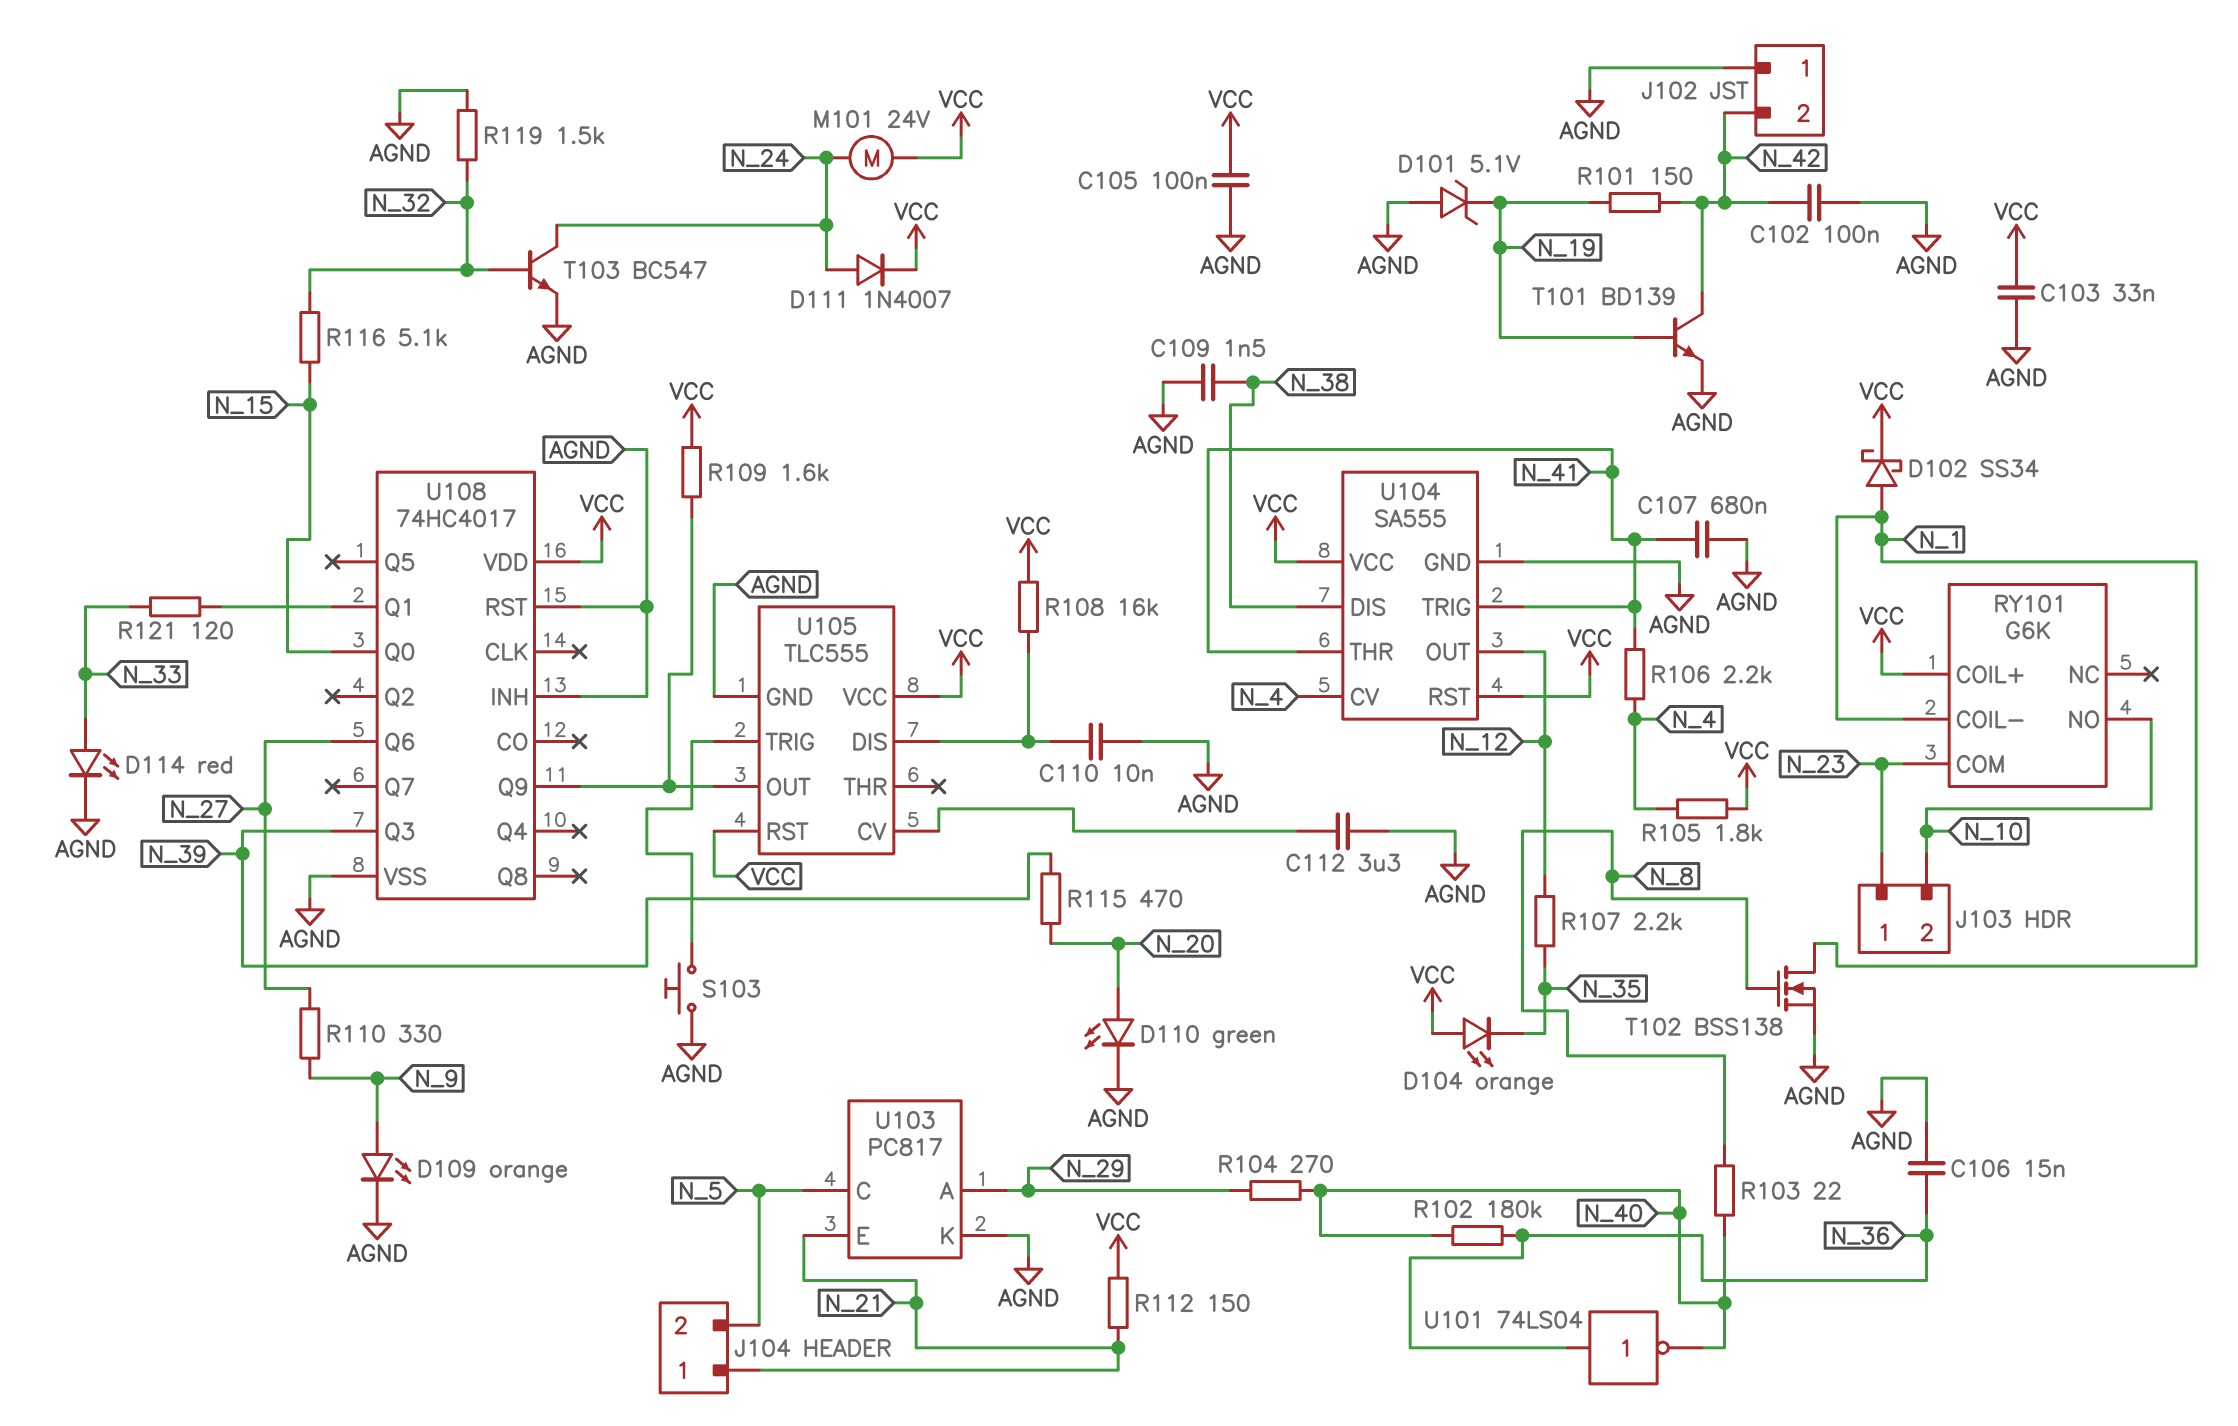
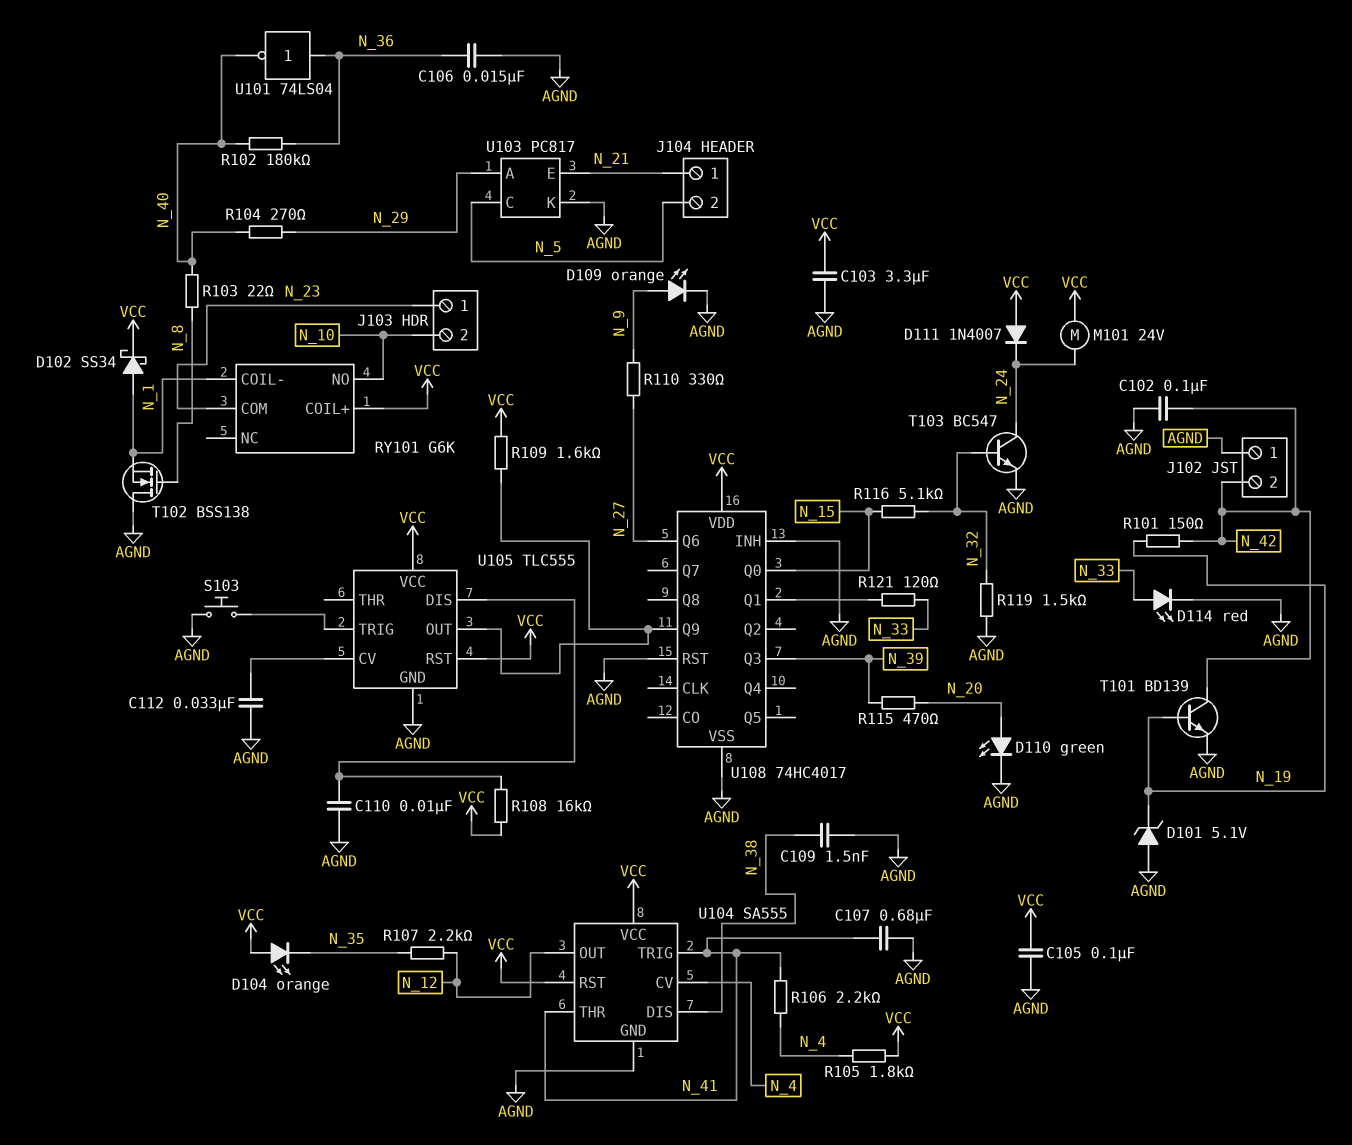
C103: 33nF (AGND, VCC) -> 3.3uF (AGND, VCC)
C112: 3.3uF (AGND, U105/CV) -> 33nF (AGND, U105/CV)
D111: diode 1N4007 (A N_24, K VCC) -> diode 1N4007 (A VCC, K N_24)
R112: 150 (N_21, VCC) -> none
T102: NMOS BSS138 (G N_8, D N_1, S AGND) -> NMOS BSS138 (G N_8, D AGND, S N_1)

